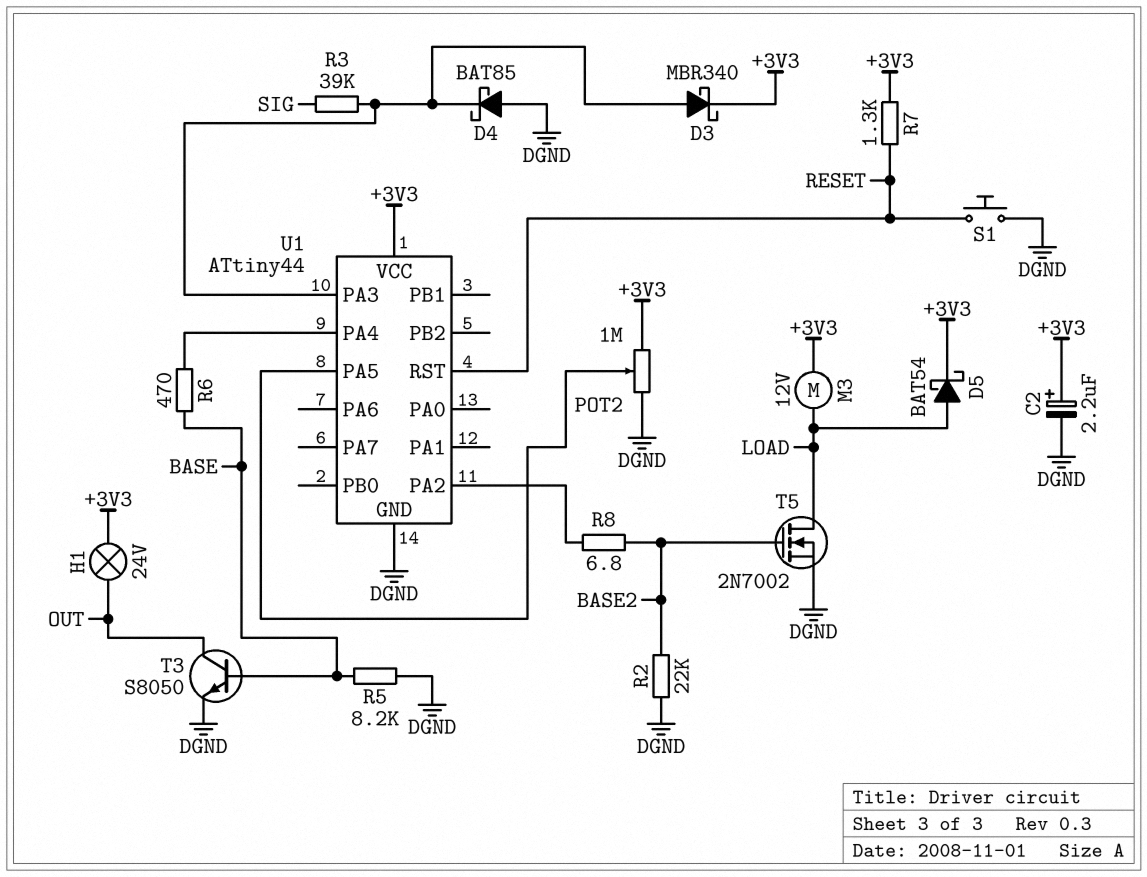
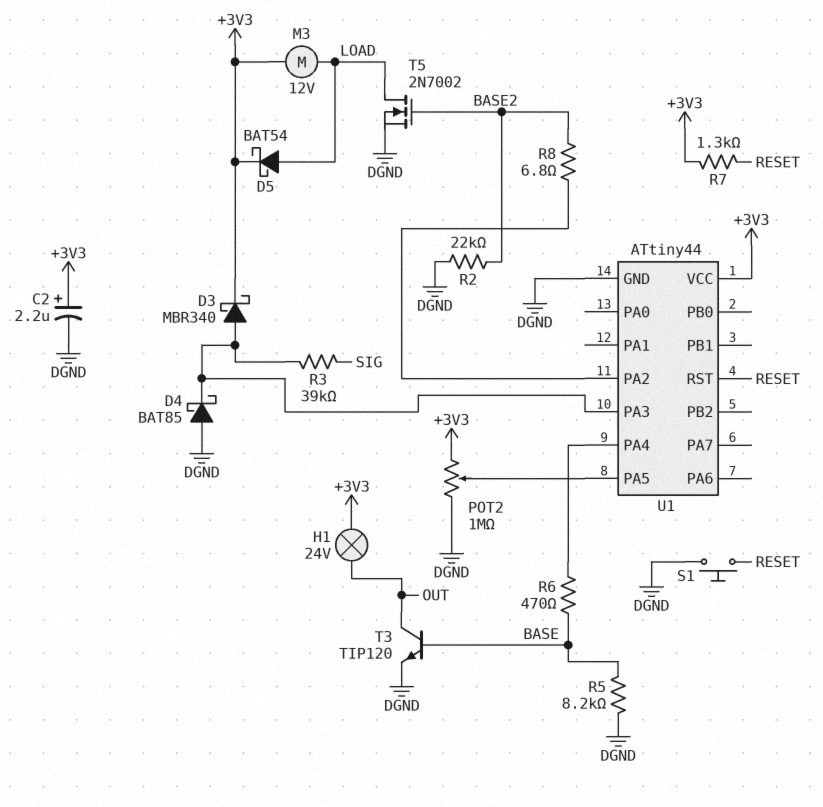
T3: NPN S8050 (B BASE, C OUT, E DGND) -> NPN TIP120 (B BASE, C OUT, E DGND)

